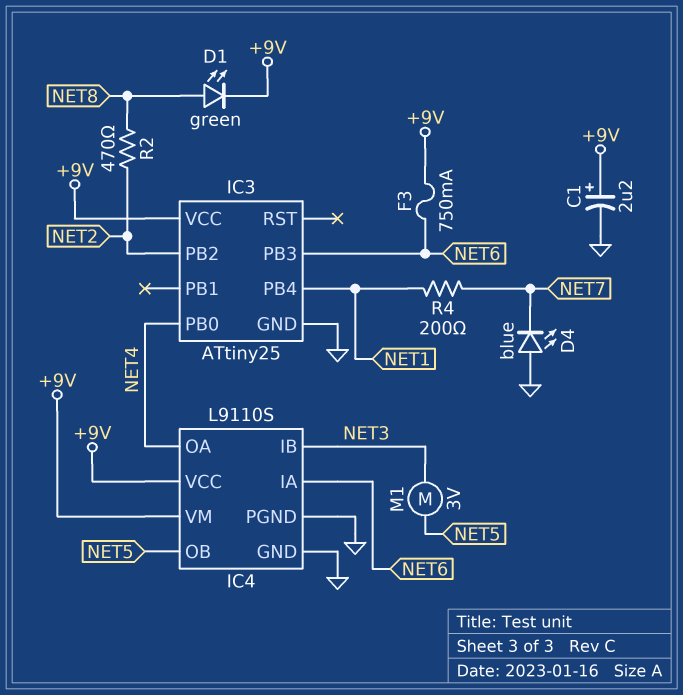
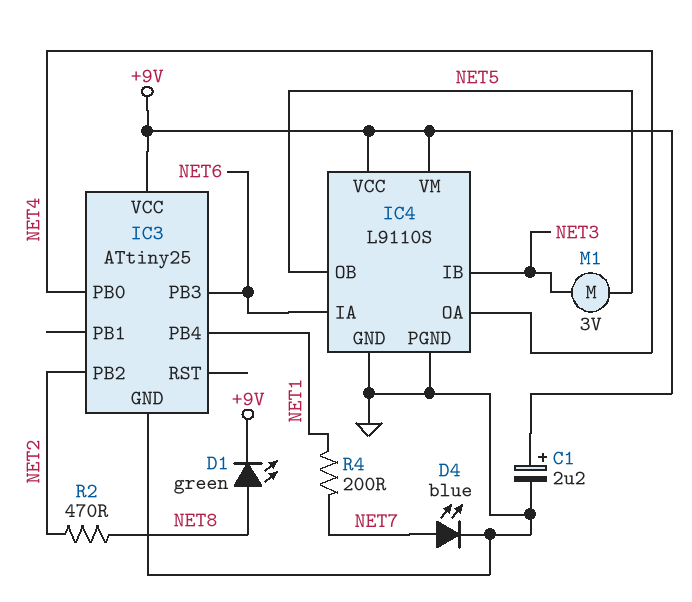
D4: LED blue (A GND, K NET7) -> LED blue (A NET7, K GND)
F3: 750mA (+9V, NET6) -> none

